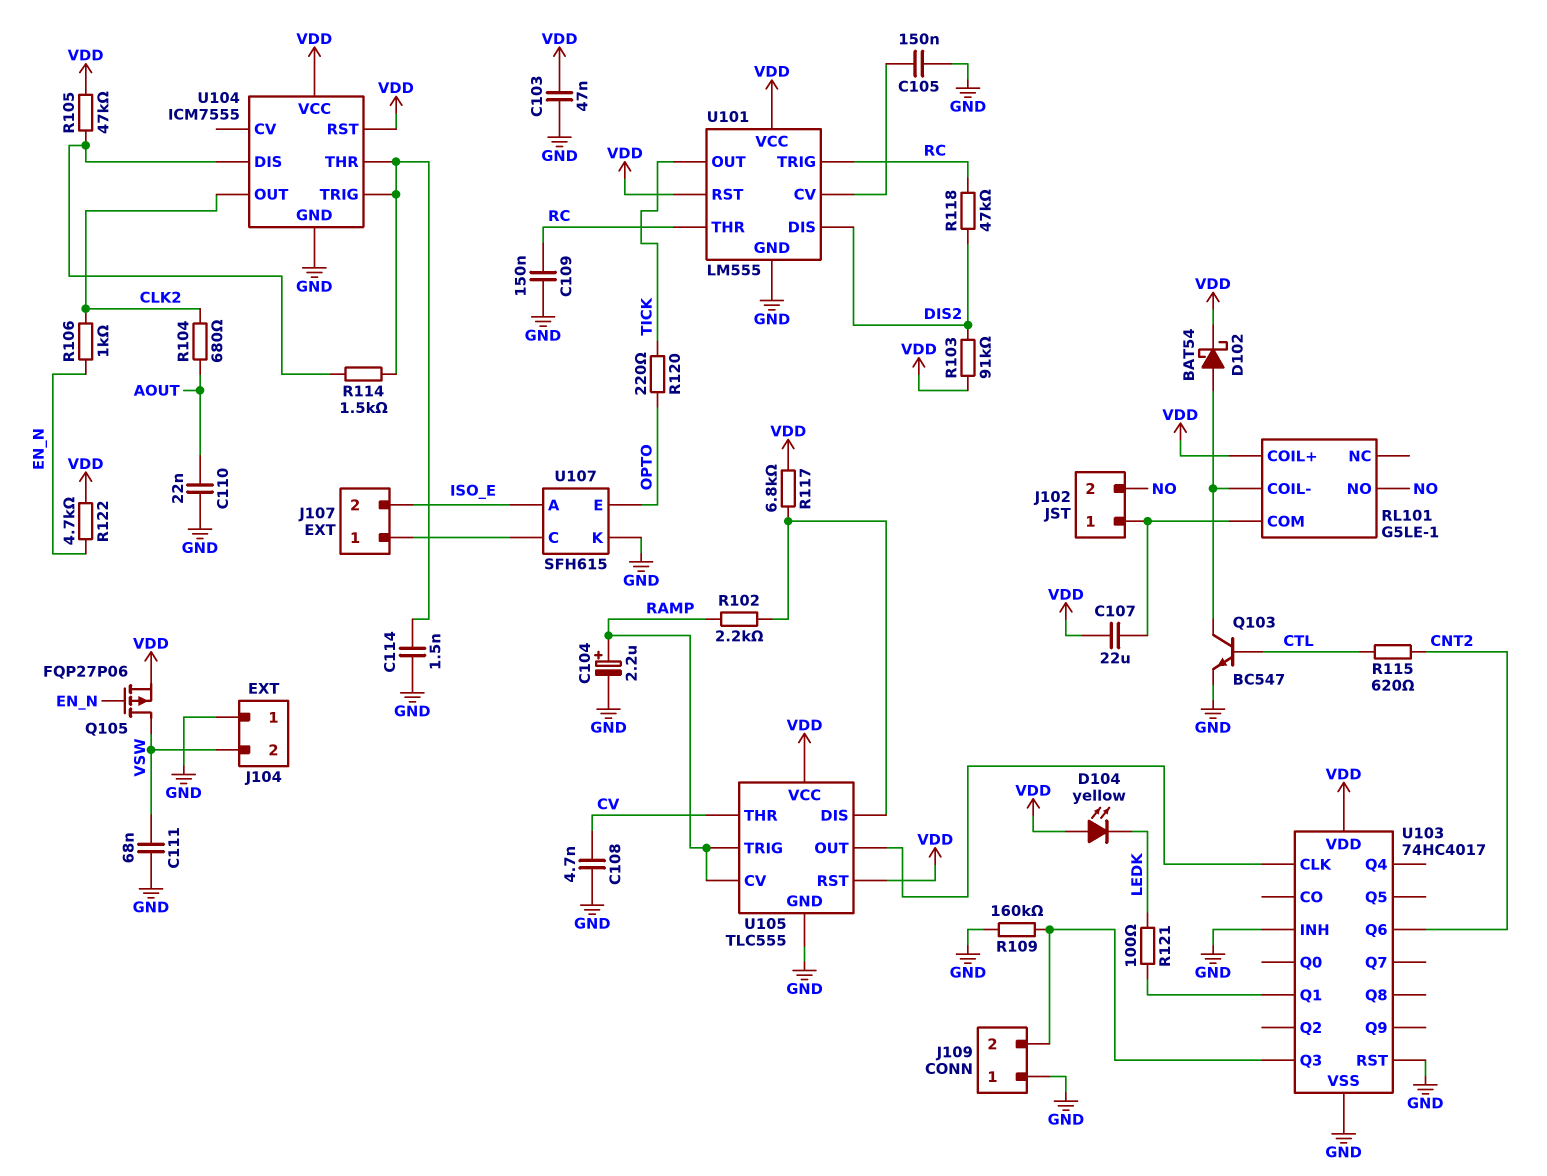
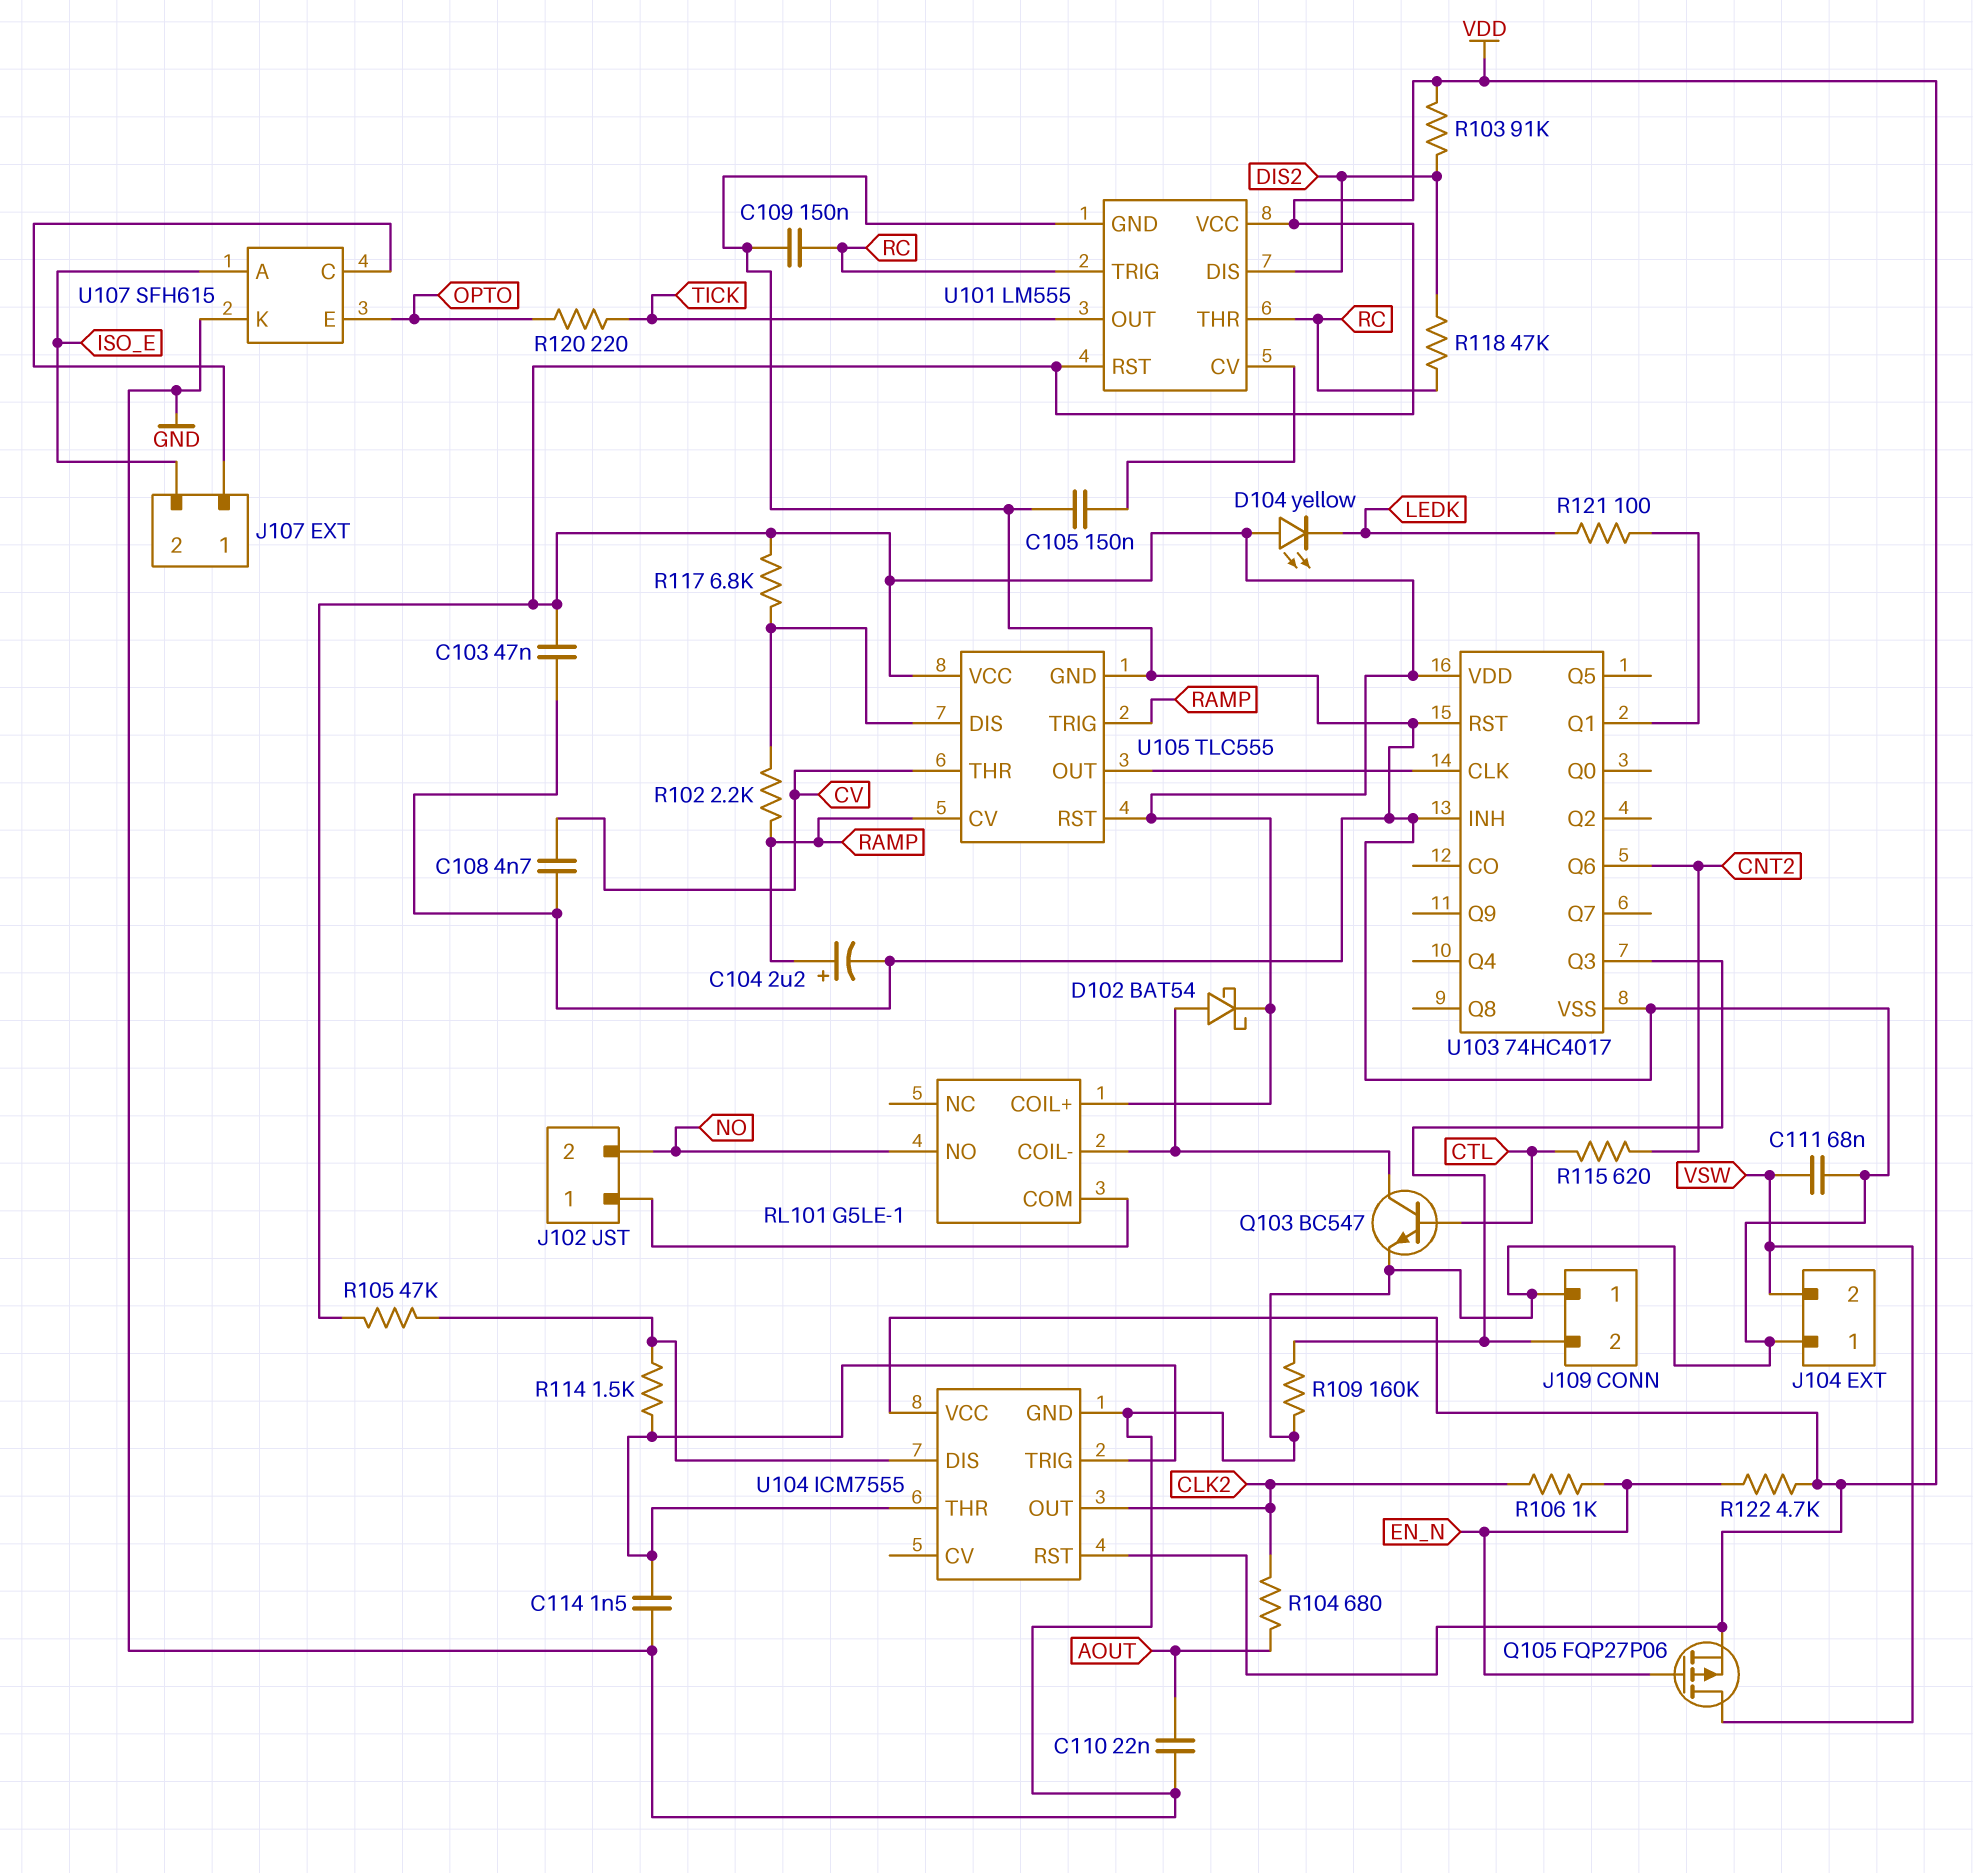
C107: 22uF (J102/1, VDD) -> none

